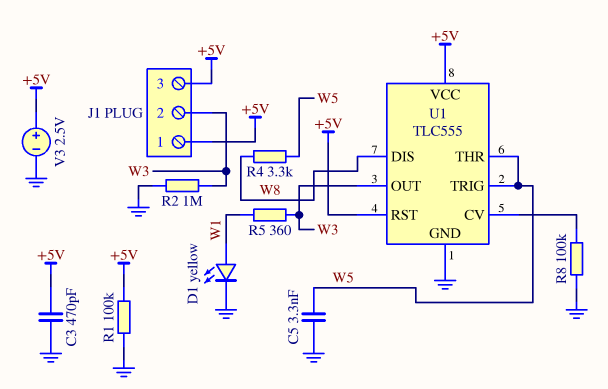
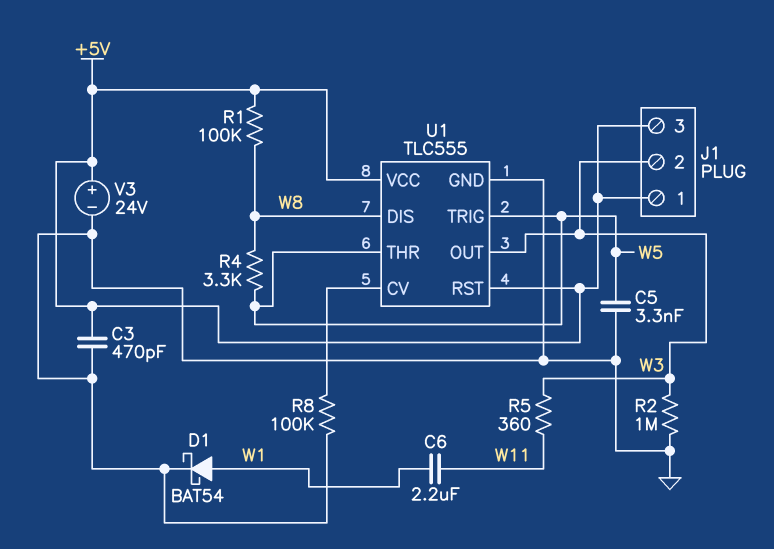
C6: none -> 2.2uF (W1, W11)
D1: LED yellow (A W1, K GND) -> schottky BAT54 (A W1, K GND)
R1: 100k (+5V, GND) -> 100k (+5V, W8)
R5: 360 (W1, W3) -> 360 (W3, W11)
V3: 2.5V (plus +5V, minus GND) -> 24V (plus +5V, minus GND)

